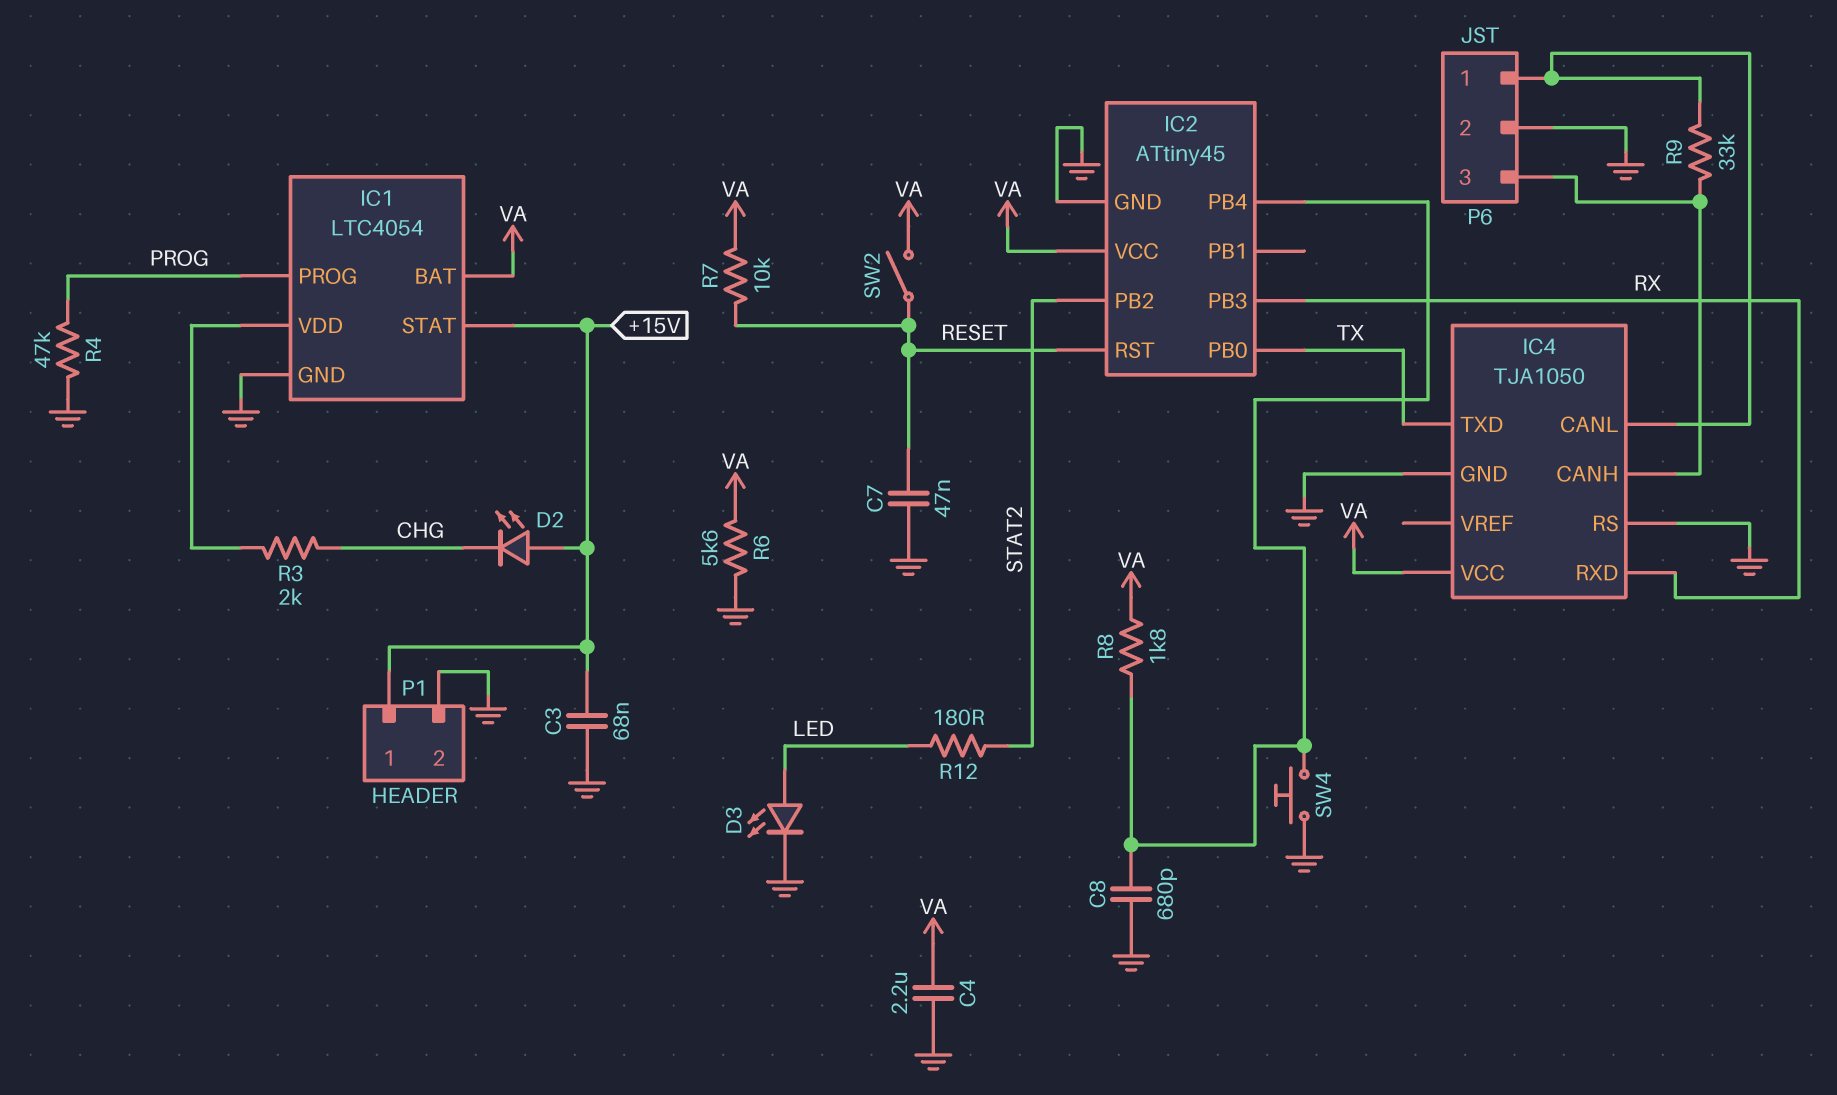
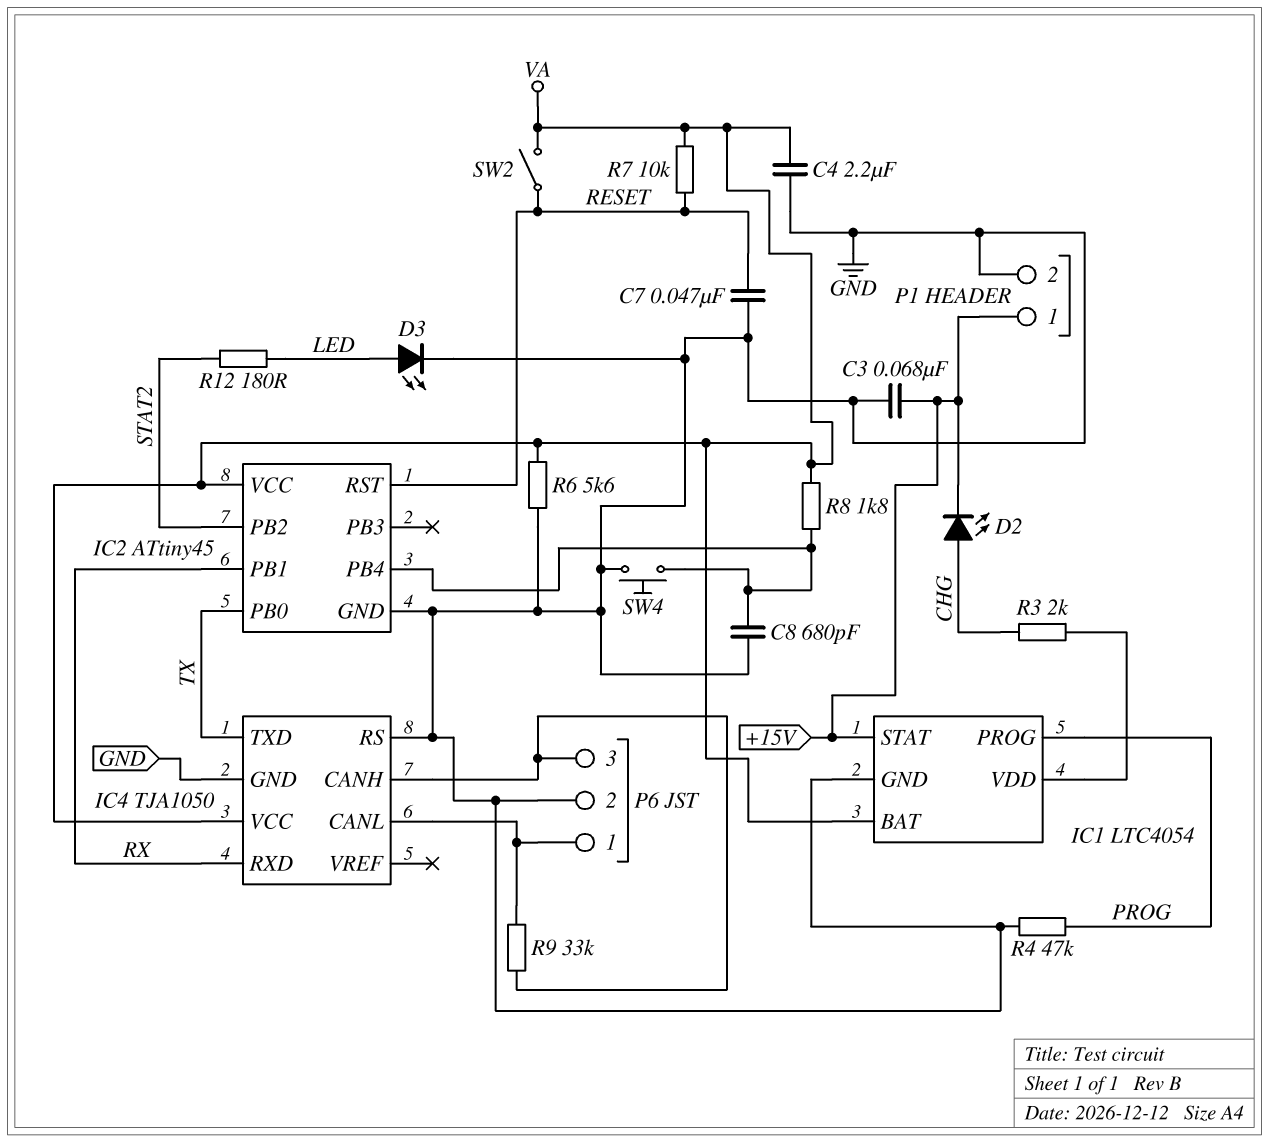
D2: LED (A +15V, K CHG) -> LED (A CHG, K +15V)
IC2 pin PB1: none -> RX
IC2 pin PB3: RX -> none

